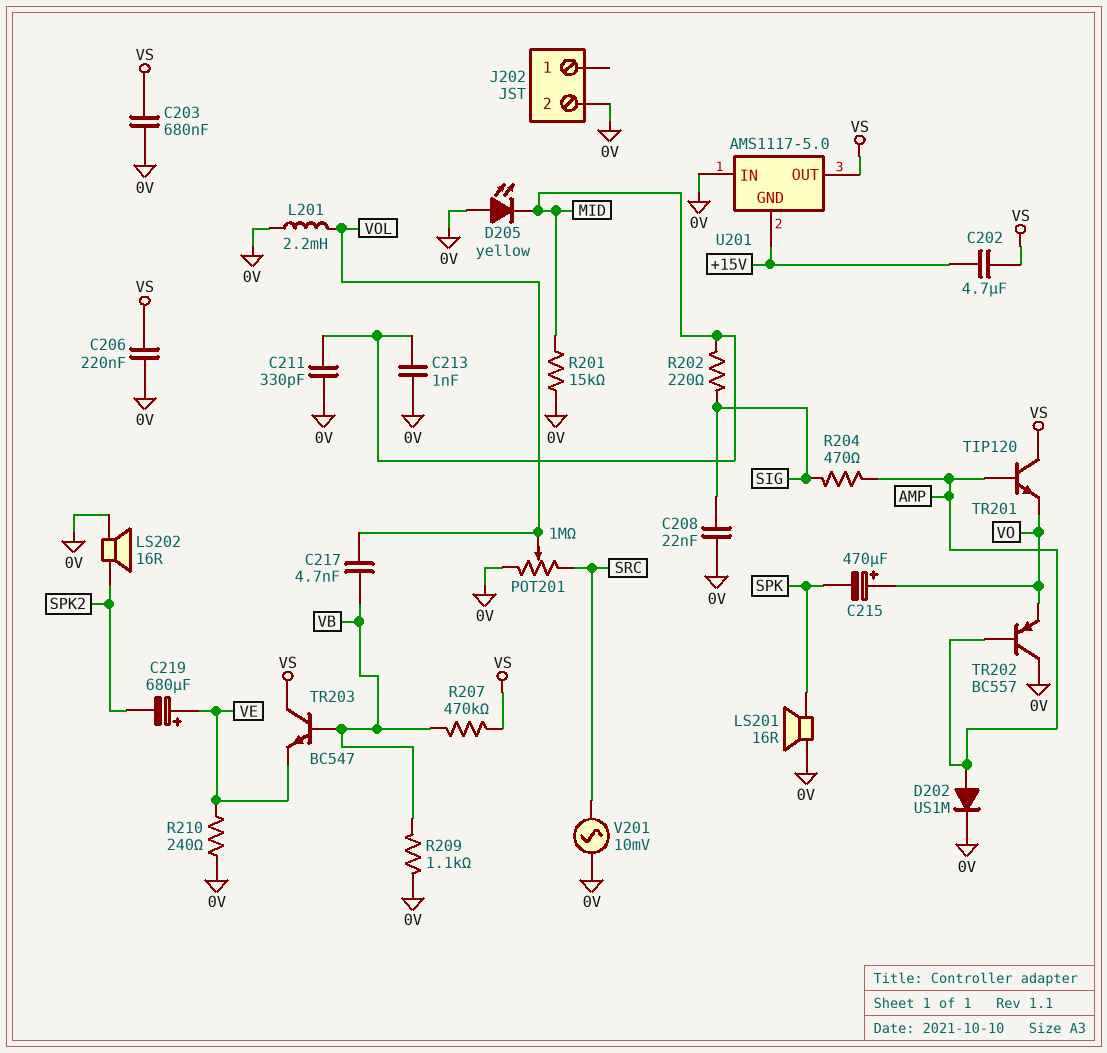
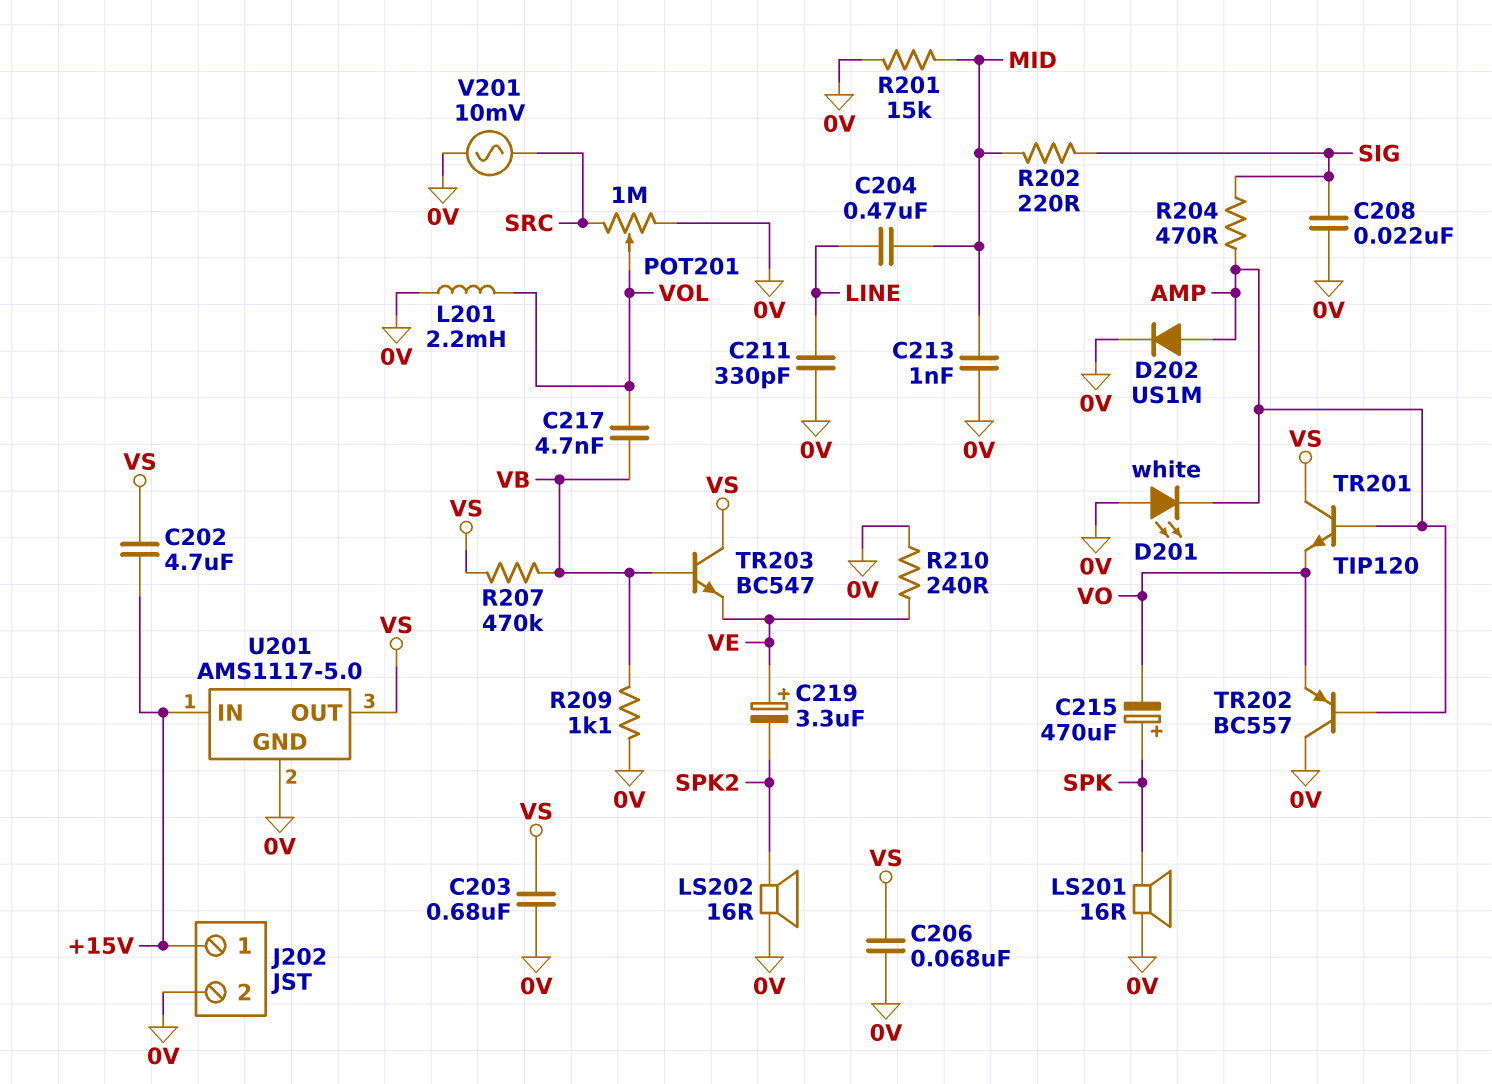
C204: none -> 470nF (LINE, MID)
C206: 220nF (0V, VS) -> 68nF (0V, VS)
C211: 330pF (0V, MID) -> 330pF (0V, LINE)
C215: 470uF (plus VO, minus SPK) -> 470uF (plus SPK, minus VO)
C219: 680uF (plus VE, minus SPK2) -> 3.3uF (plus VE, minus SPK2)
D201: none -> LED white (A 0V, K AMP)
D205: LED yellow (A 0V, K MID) -> none
J202 pin 1: none -> +15V
U201 pin GND: +15V -> 0V
U201 pin IN: 0V -> +15V

